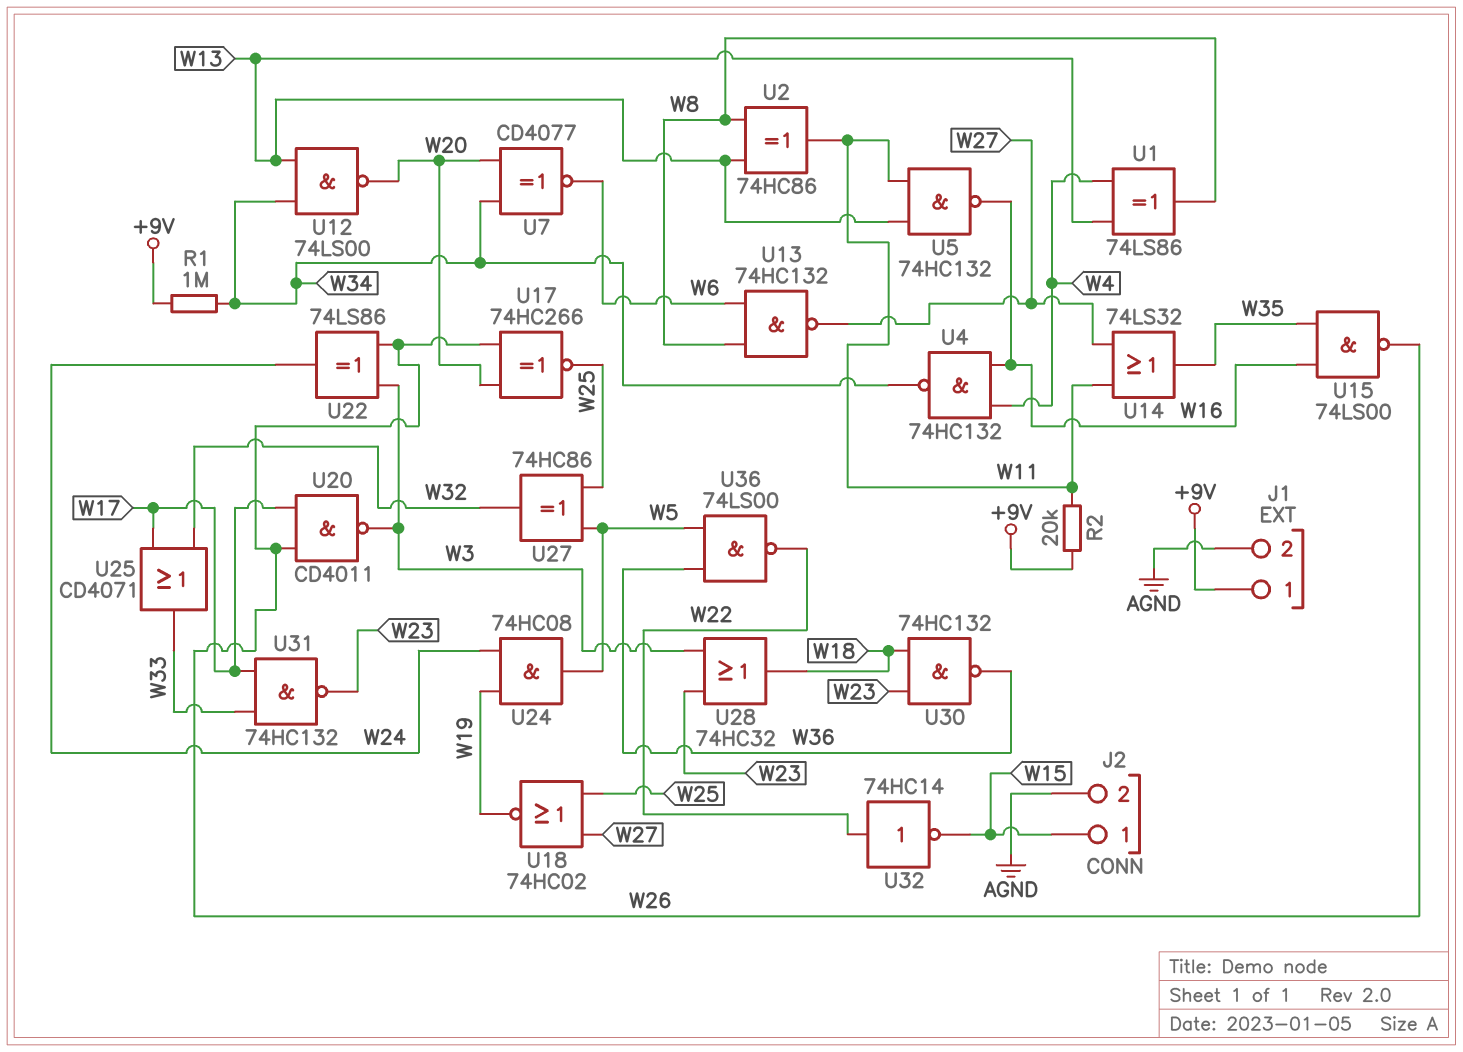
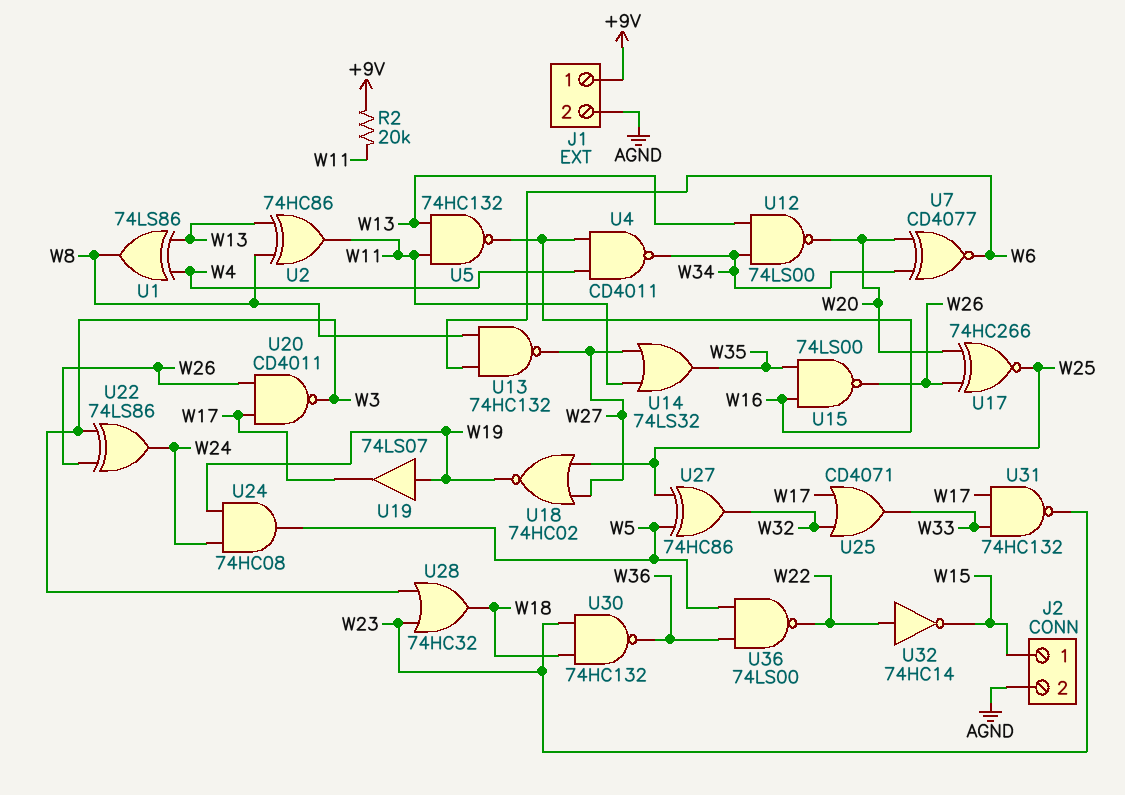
R1: 1M (+9V, W34) -> none
U4: NAND 74HC132 (in W4, in W16, out W34) -> NAND CD4011 (in W4, in W16, out W34)
U19: none -> buffer 74LS07 (in W19, out W17)

